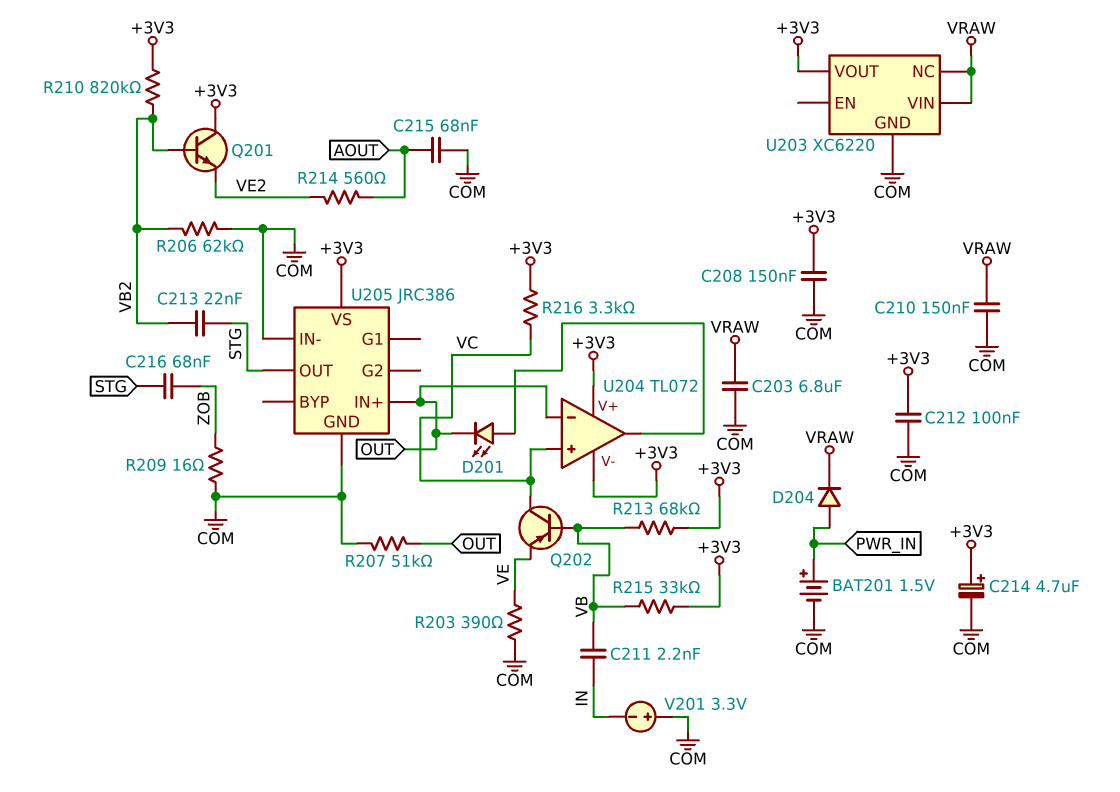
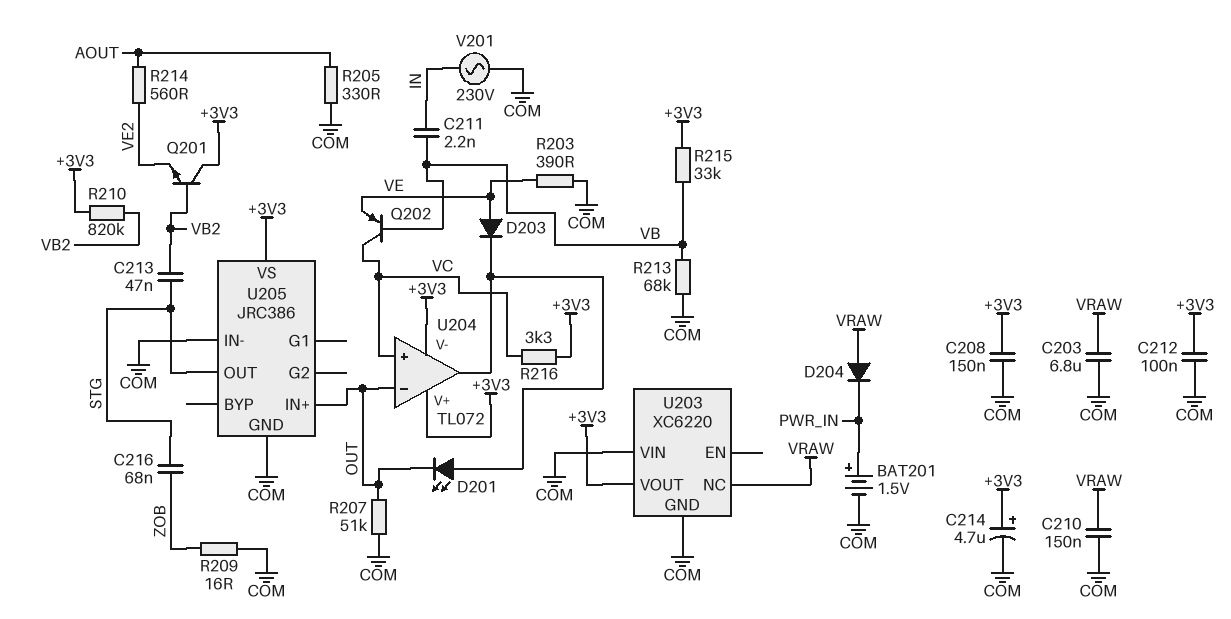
C213: 22nF (STG, VB2) -> 47nF (STG, VB2)
C215: 68nF (AOUT, COM) -> none
D203: none -> diode (A VE, K U204/out)
D204: diode (A PWR_IN, K VRAW) -> diode (A VRAW, K PWR_IN)
R205: none -> 330 (AOUT, COM)
R206: 62k (COM, VB2) -> none
R213: 68k (+3V3, VB) -> 68k (COM, VB)
U203 pin VIN: VRAW -> COM
V201: 3.3V (plus COM, minus IN) -> AC 230V (COM, IN)

